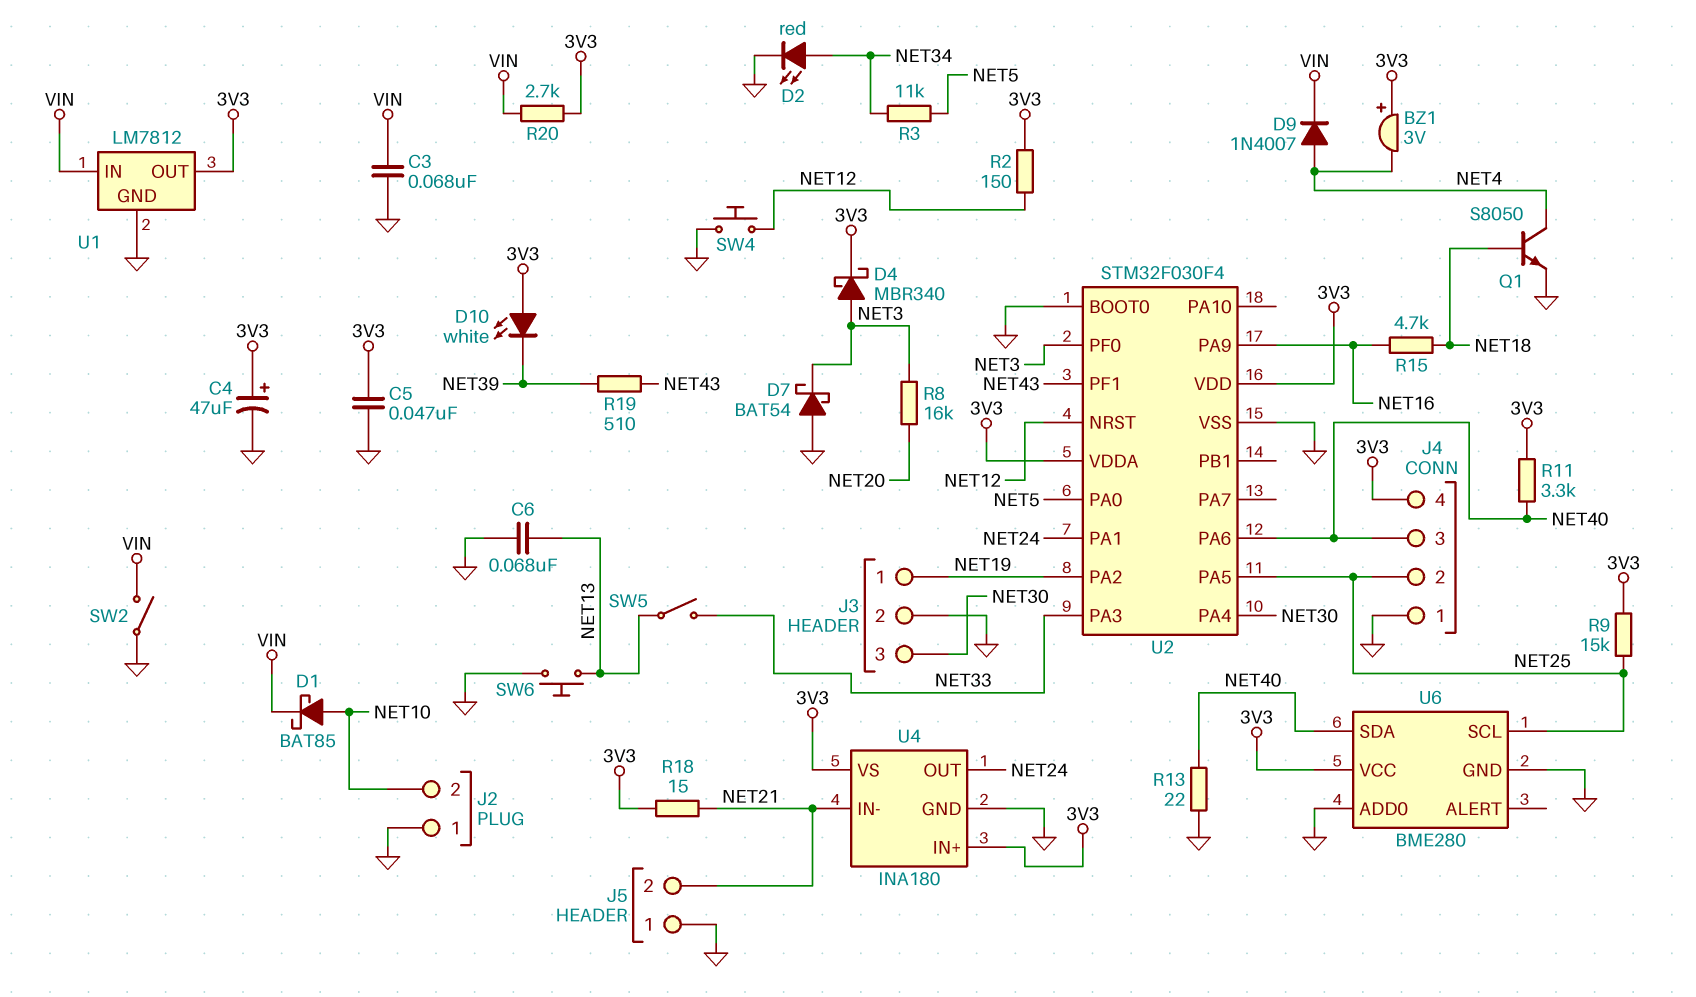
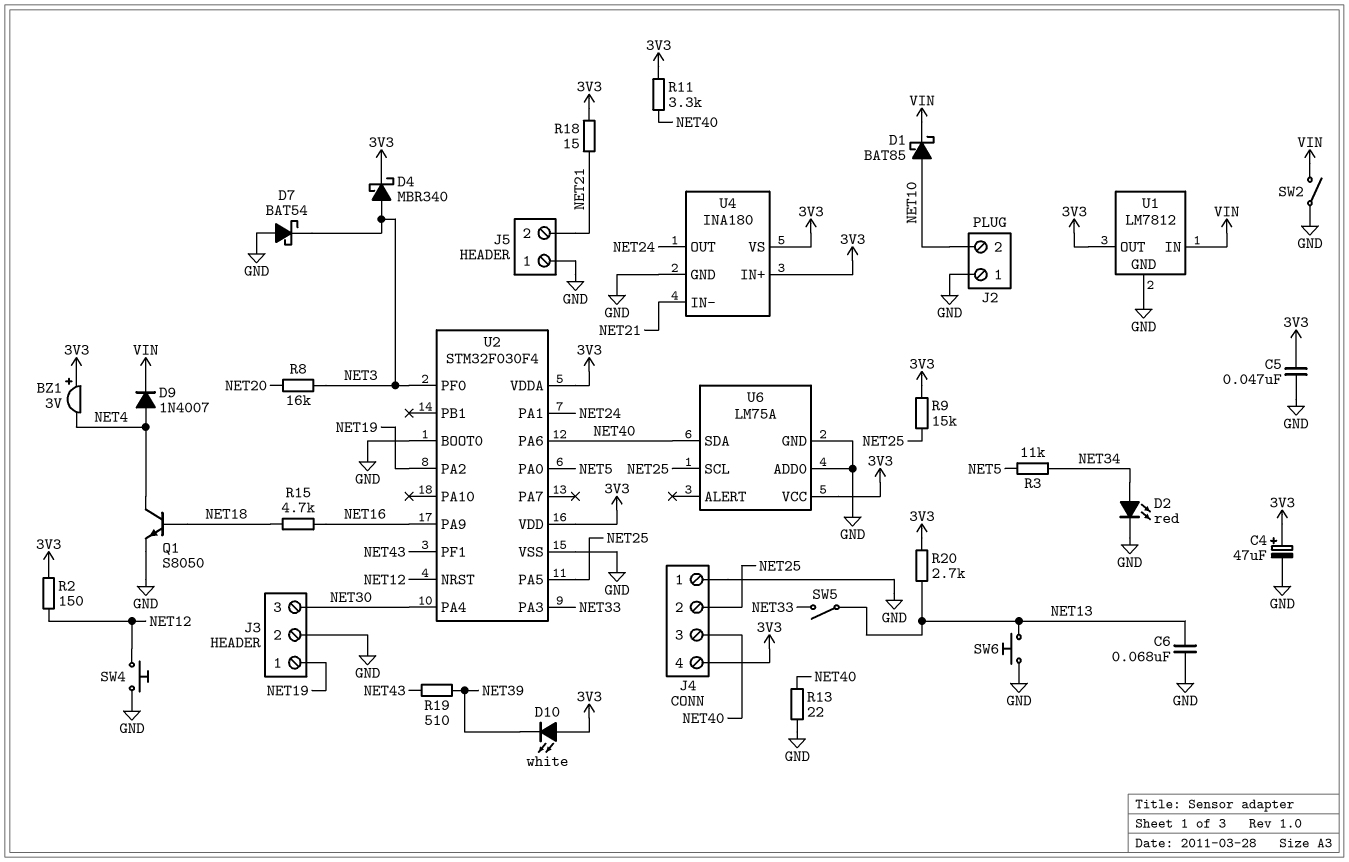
C3: 68nF (GND, VIN) -> none
R20: 2.7k (3V3, VIN) -> 2.7k (3V3, NET13)
U6: BME280 -> LM75A

